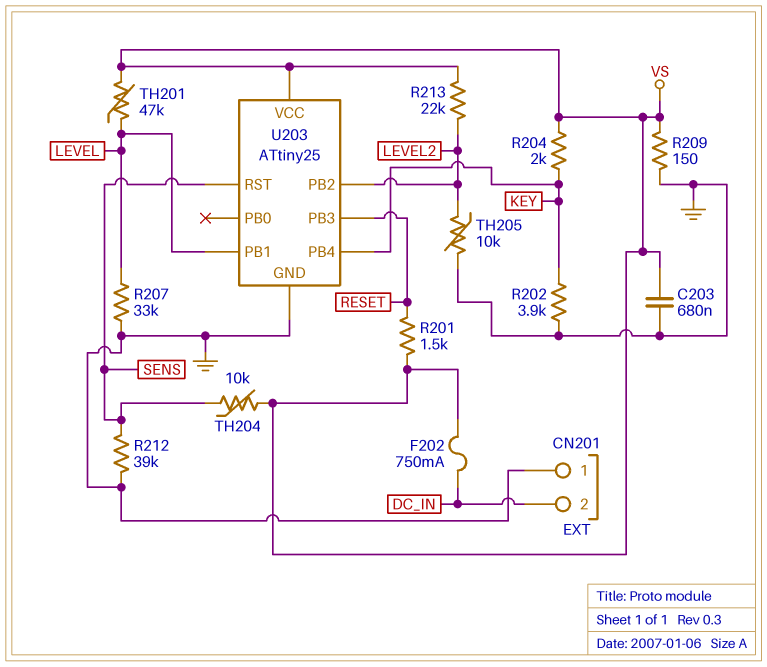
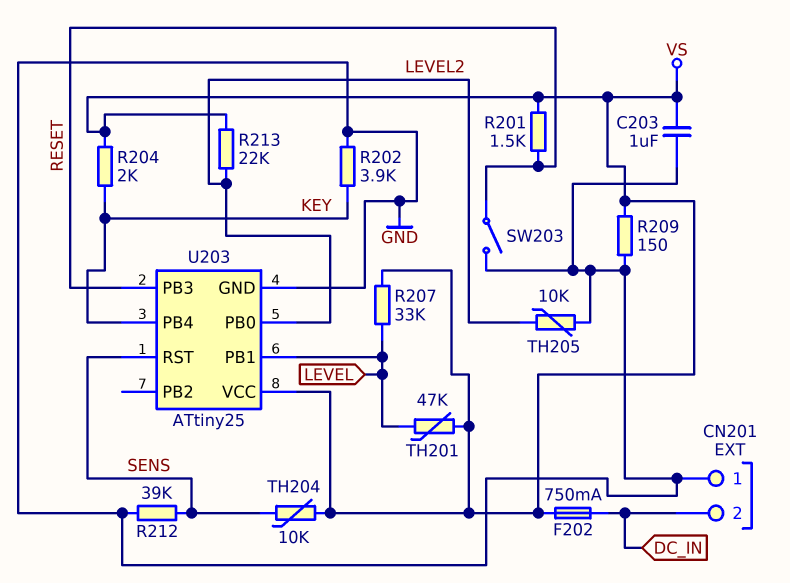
C203: 680nF (GND, VS) -> 1uF (GND, VS)
R207: 33k (GND, LEVEL) -> 33k (LEVEL, VS)
SW203: none -> switch (GND, RESET)
U203 pin PB0: none -> LEVEL2
U203 pin PB2: LEVEL2 -> none

